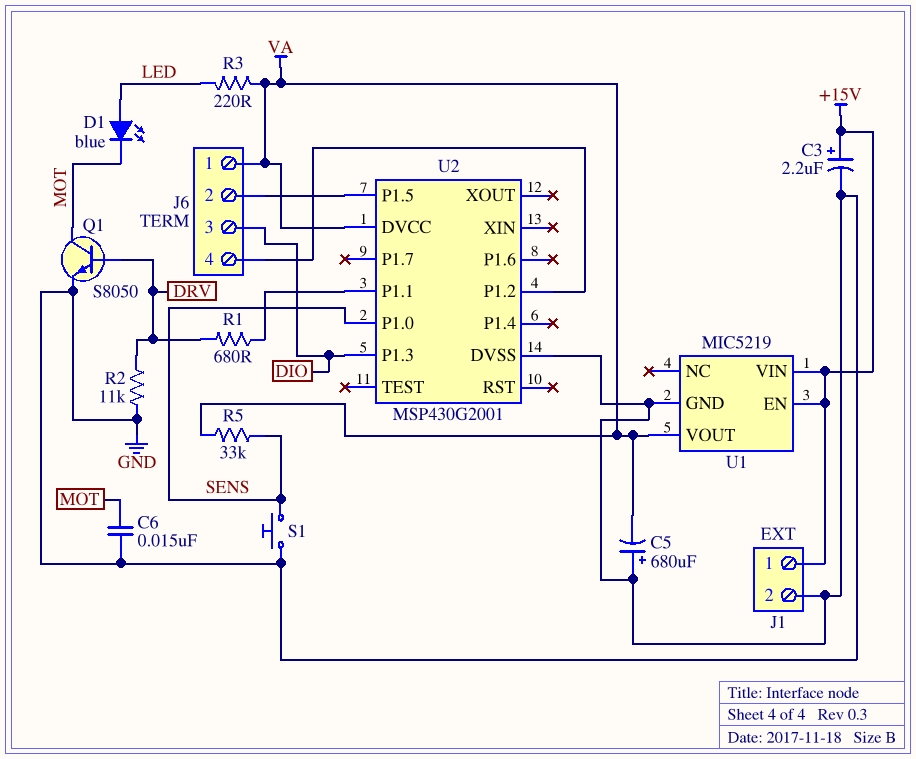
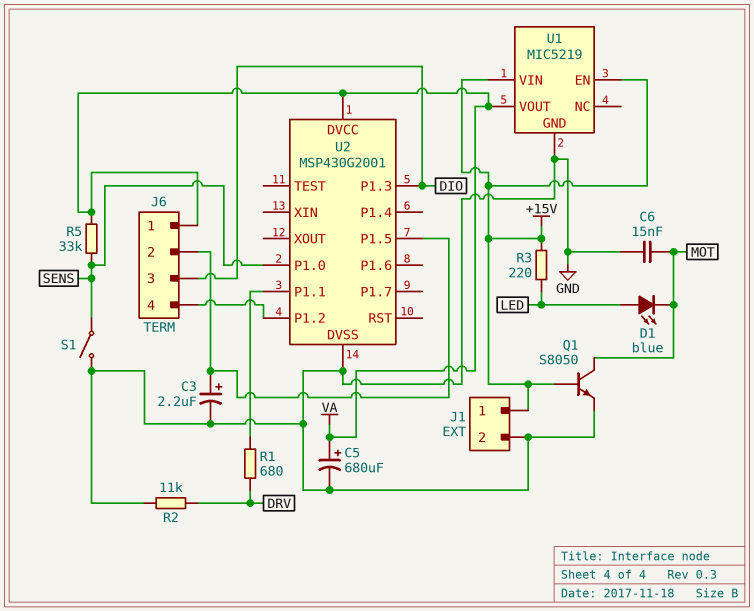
C3: 2.2uF (plus +15V, minus GND) -> 2.2uF (plus J6/2, minus GND)
C5: 680uF (plus GND, minus VA) -> 680uF (plus VA, minus GND)
Q1: NPN S8050 (B DRV, C MOT, E GND) -> NPN S8050 (B +15V, C MOT, E GND)
R3: 220 (LED, VA) -> 220 (+15V, LED)
S1: button (GND, SENS) -> switch (GND, SENS)

